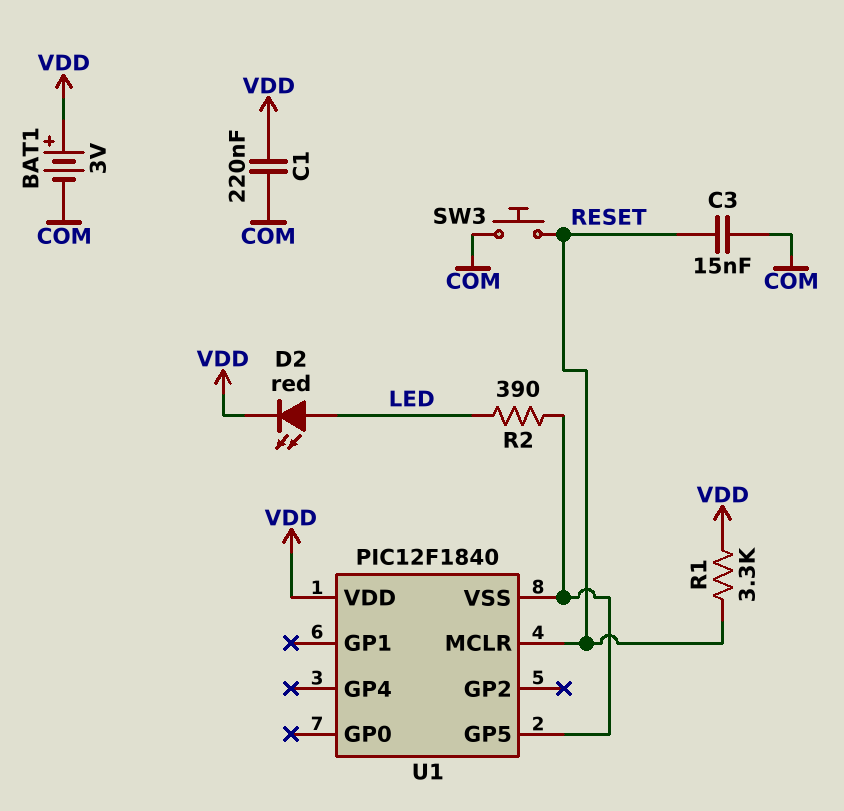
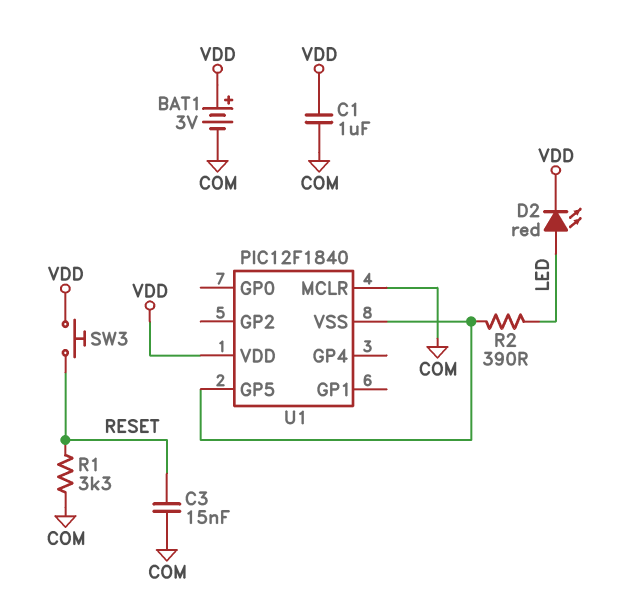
C1: 220nF (COM, VDD) -> 1uF (COM, VDD)
R1: 3.3k (RESET, VDD) -> 3.3k (COM, RESET)
SW3: button (COM, RESET) -> button (RESET, VDD)
U1 pin MCLR: RESET -> COM

